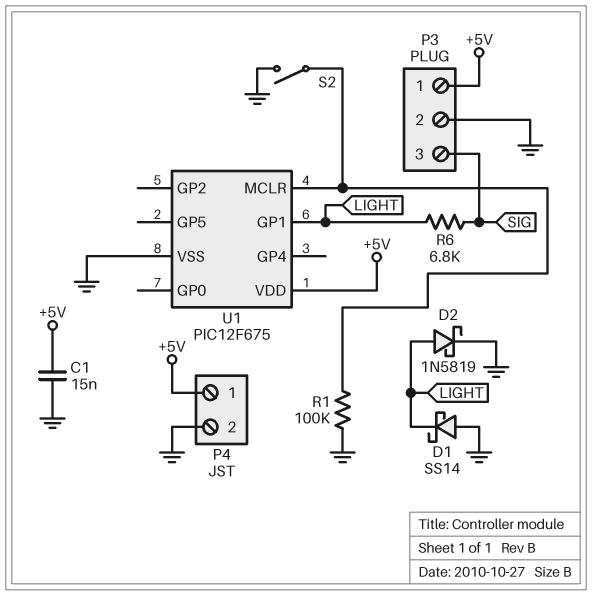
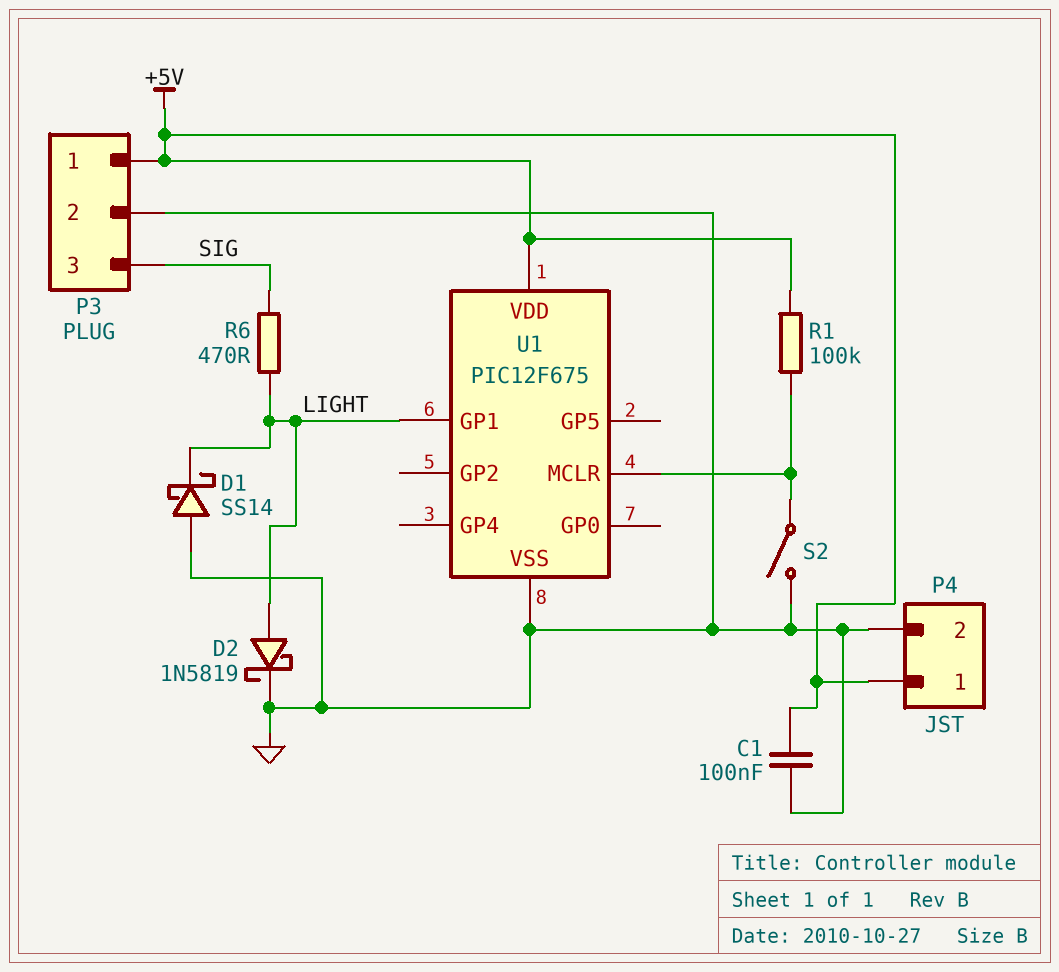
C1: 15nF (+5V, GND) -> 100nF (+5V, GND)
R1: 100k (GND, U1/MCLR) -> 100k (+5V, U1/MCLR)
R6: 6.8k (LIGHT, SIG) -> 470 (LIGHT, SIG)

